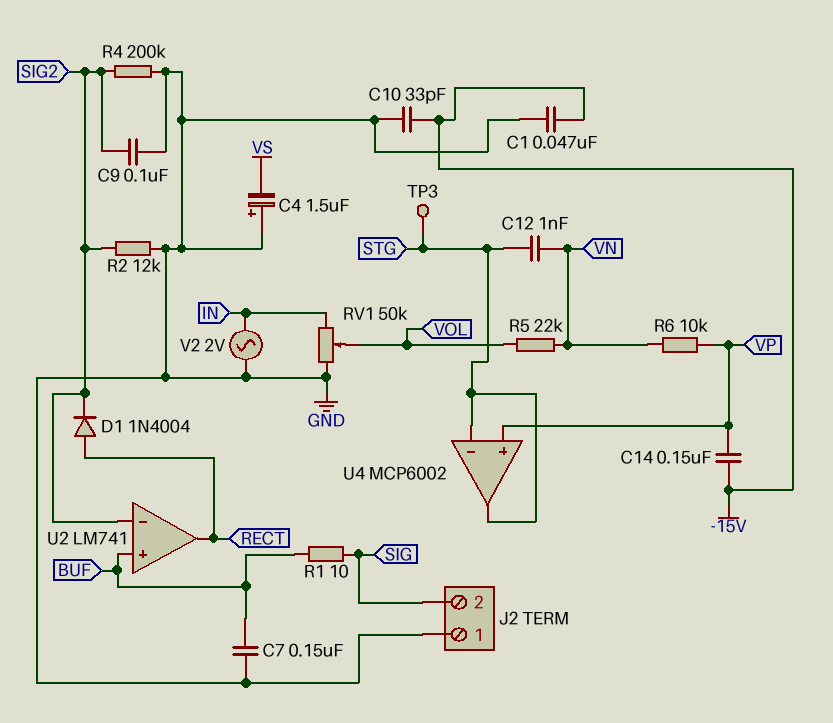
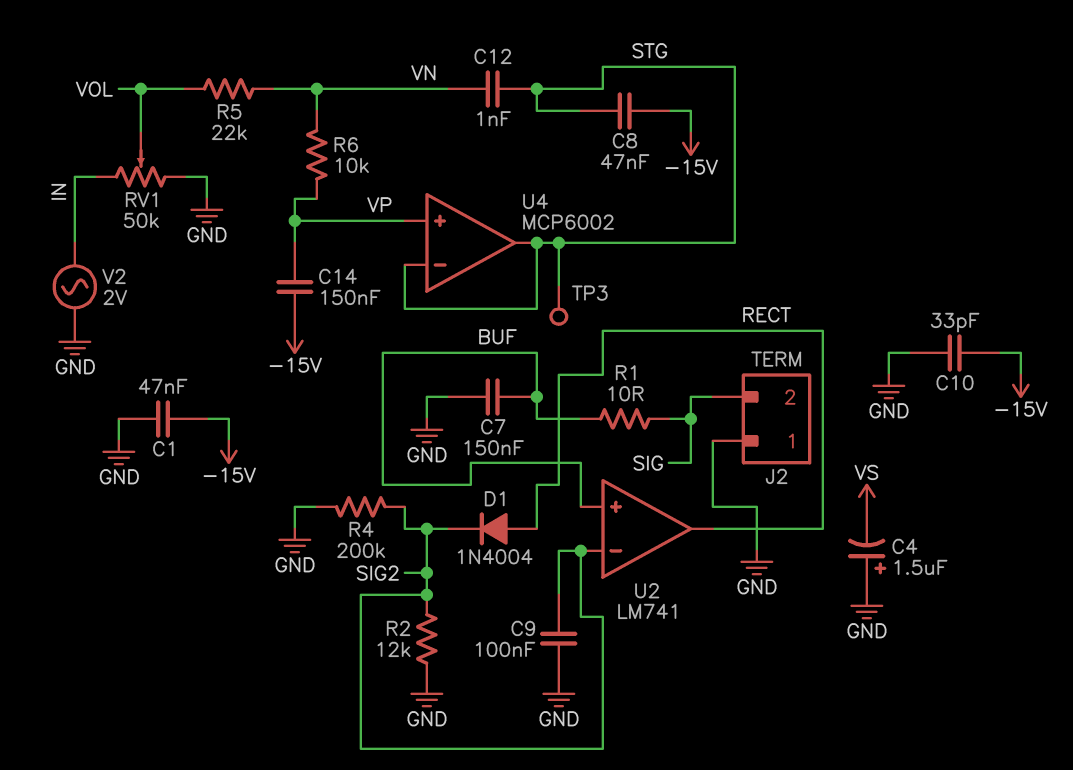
C8: none -> 47nF (-15V, STG)

